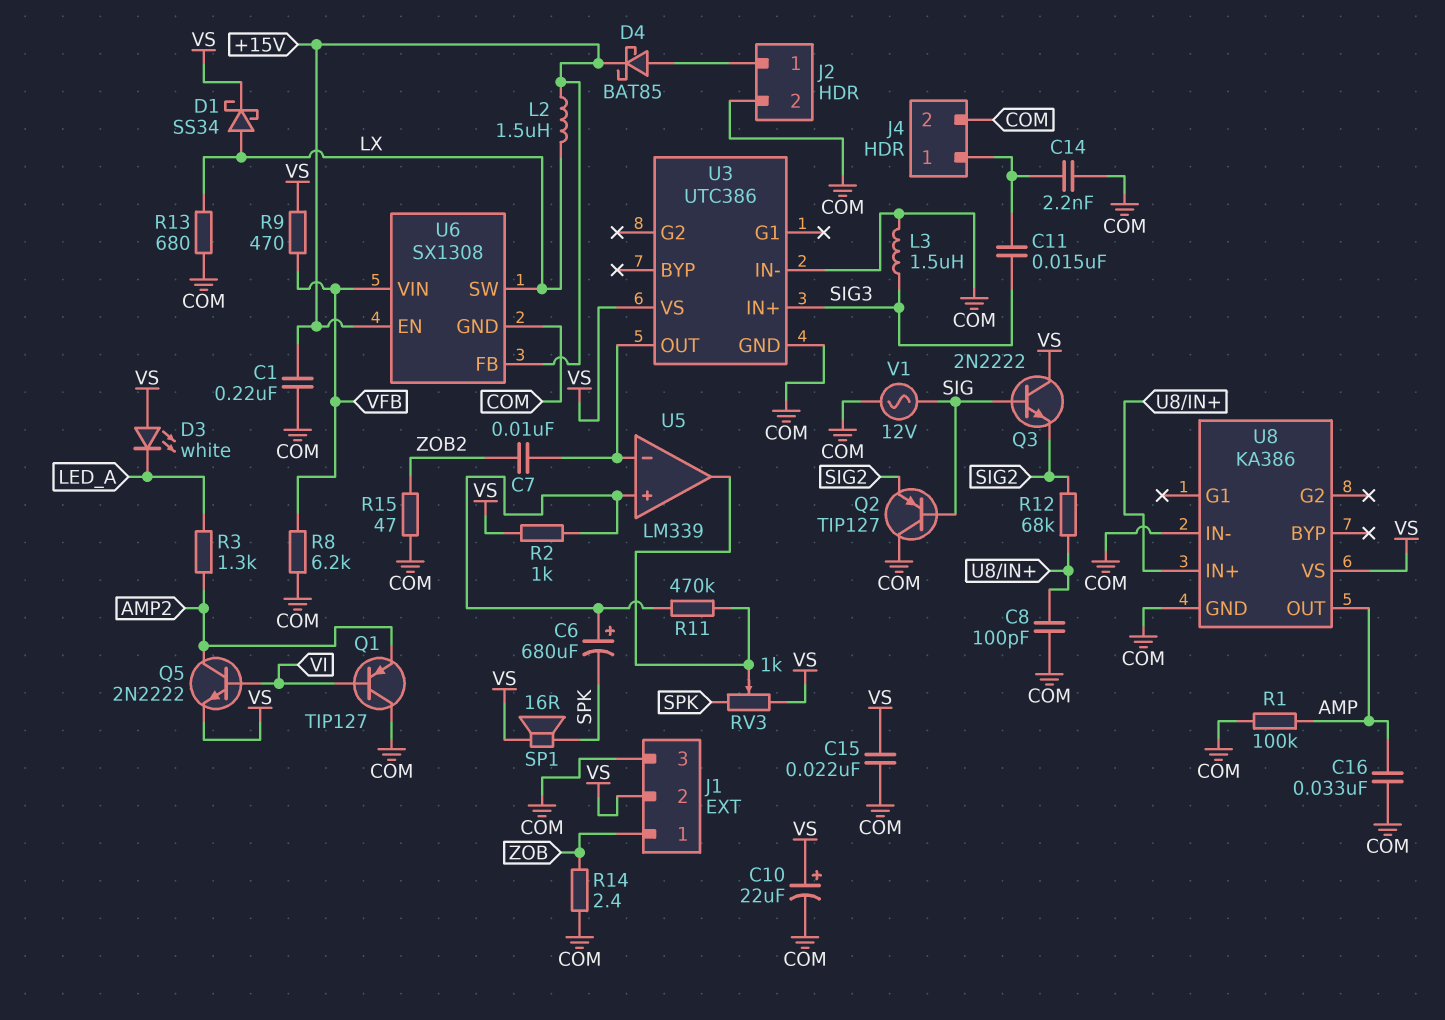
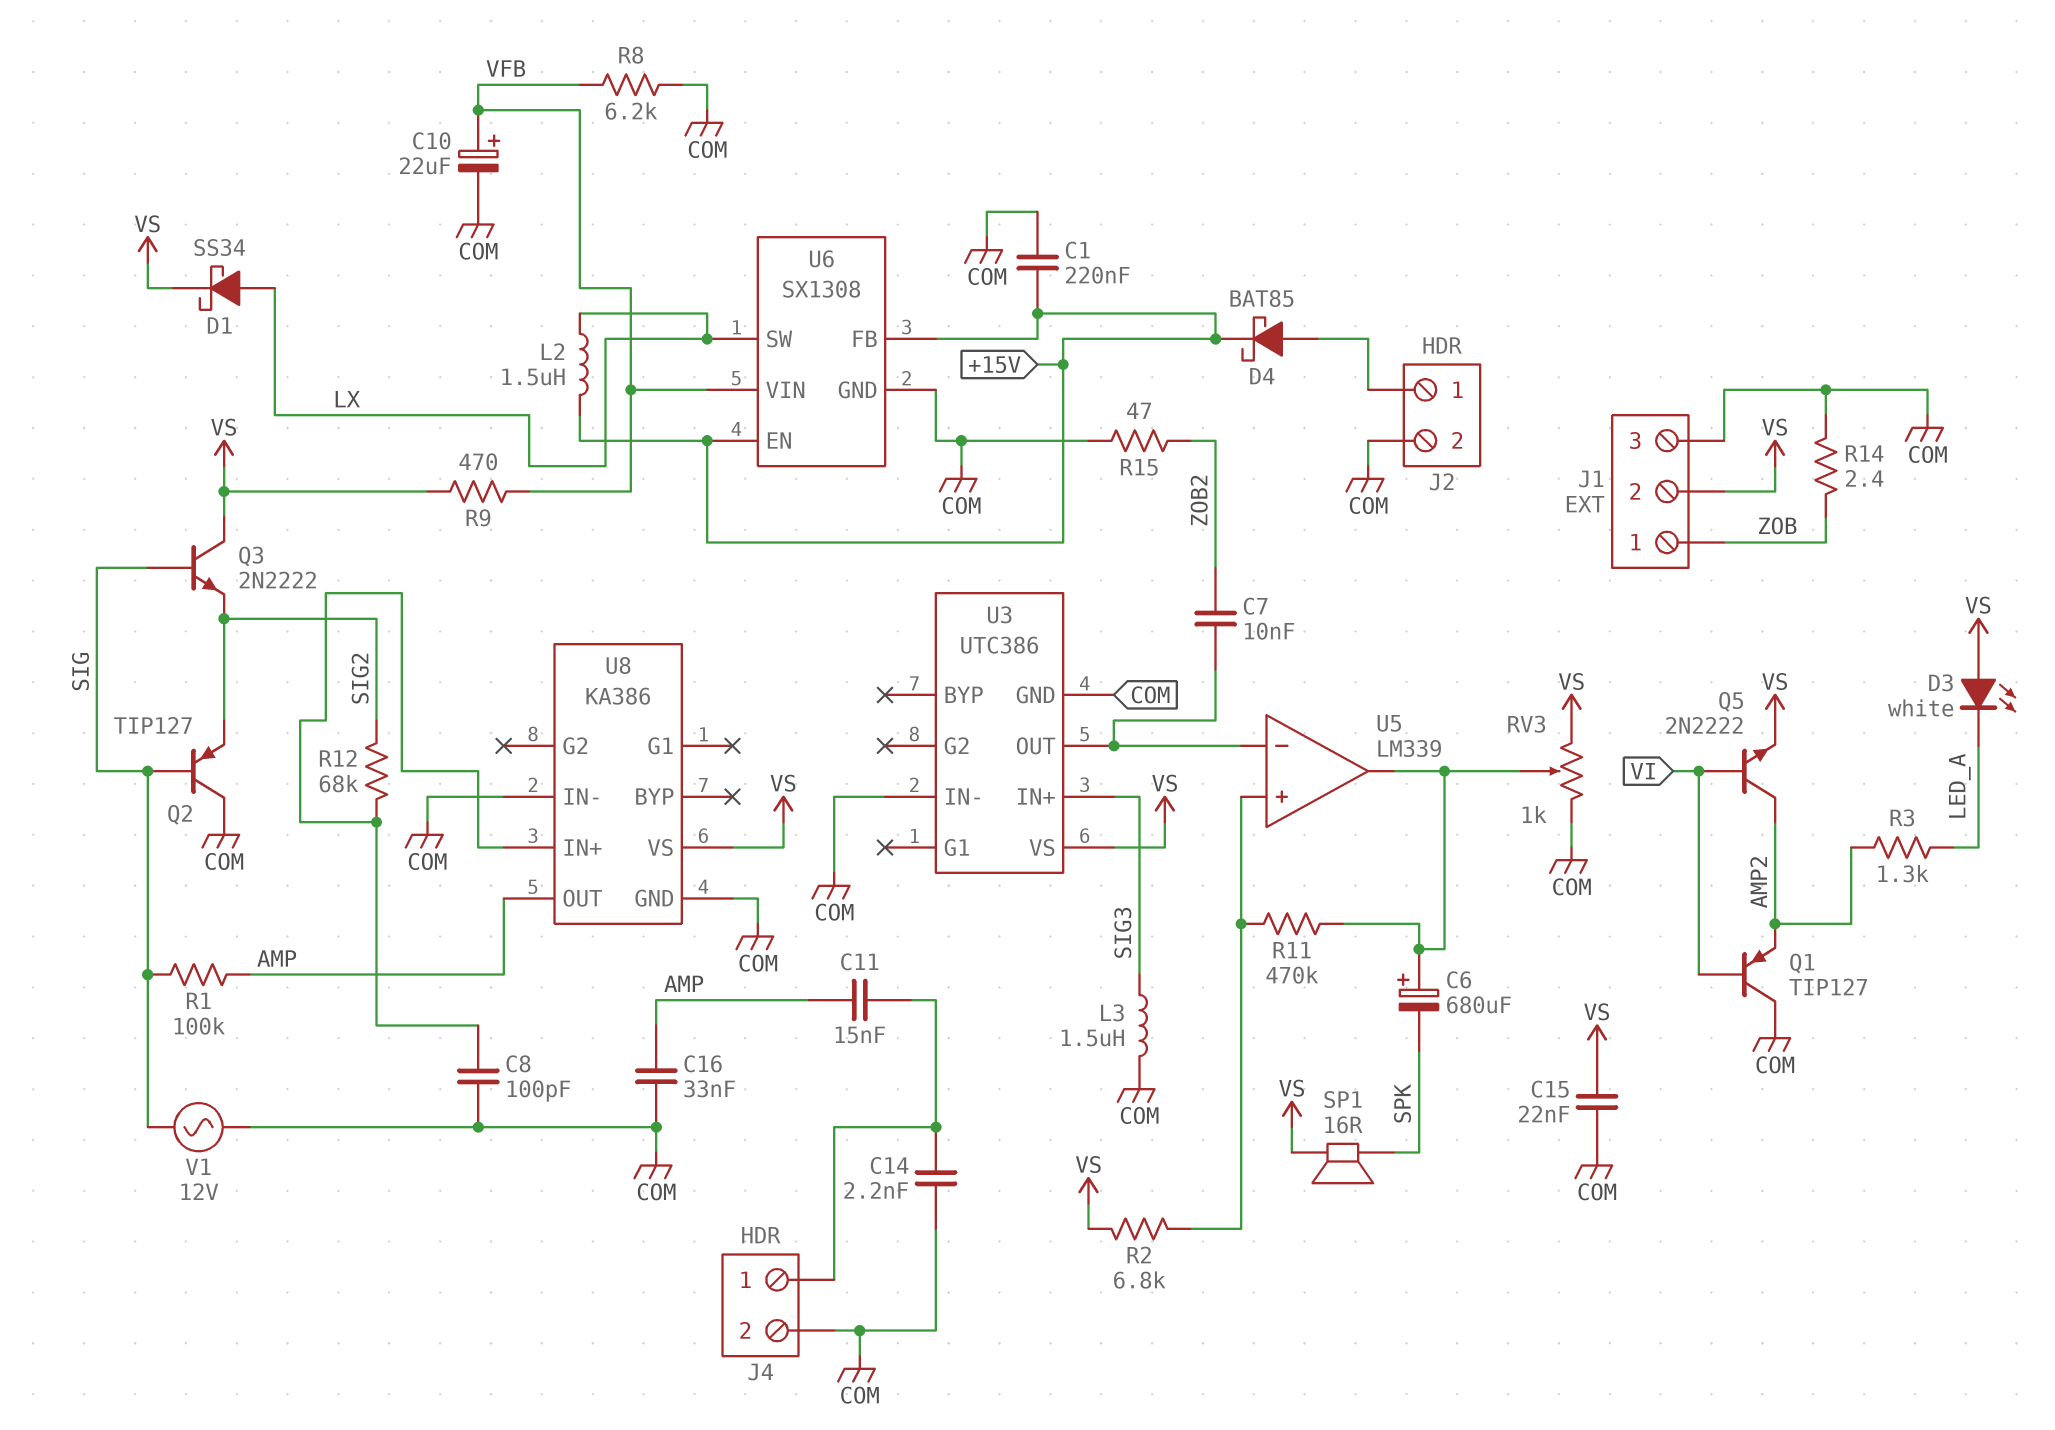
C6: 680uF (plus U5/in+, minus SPK) -> 680uF (plus U5/out, minus SPK)
C10: 22uF (plus VS, minus COM) -> 22uF (plus VFB, minus COM)
C11: 15nF (J4/1, SIG3) -> 15nF (AMP, J4/1)
R1: 100k (AMP, COM) -> 100k (AMP, SIG)
R2: 1k (U5/in+, VS) -> 6.8k (U5/in+, VS)
R13: 680 (COM, LX) -> none
RV3: 1k (SPK, VS, wiper U5/out) -> 1k (COM, VS, wiper U5/out)

